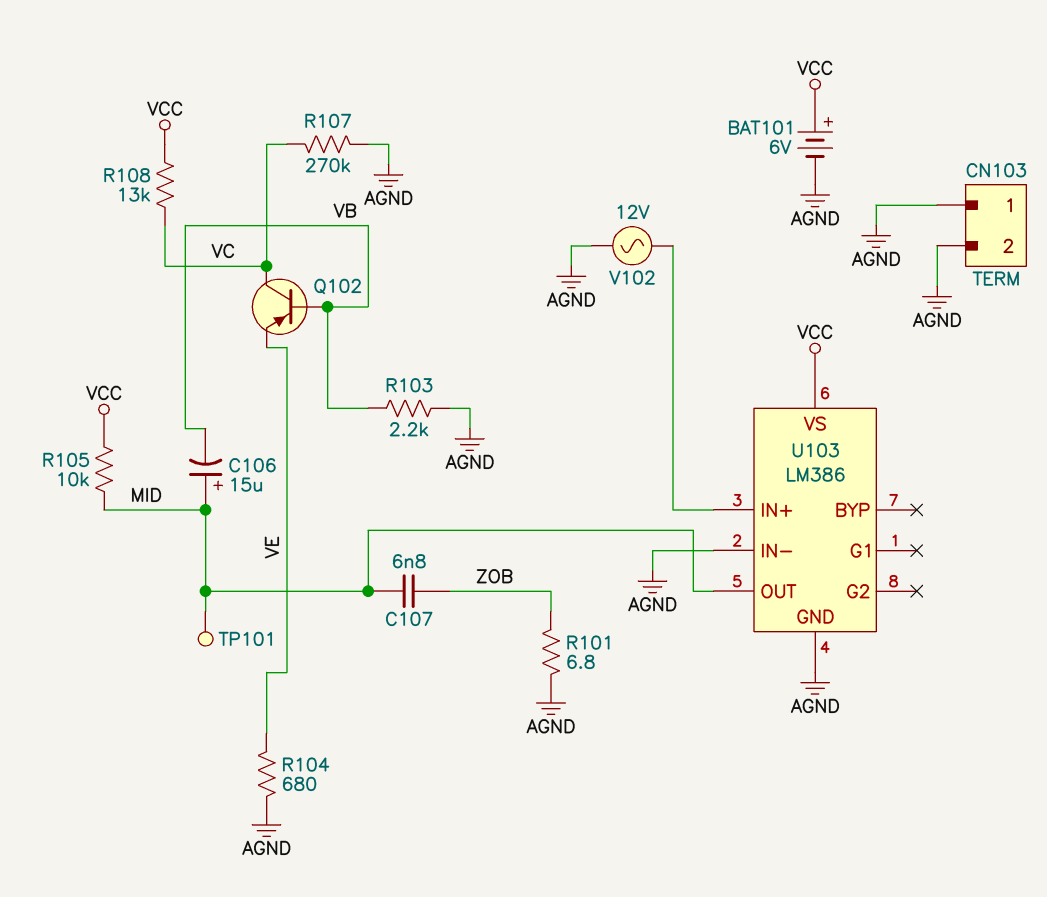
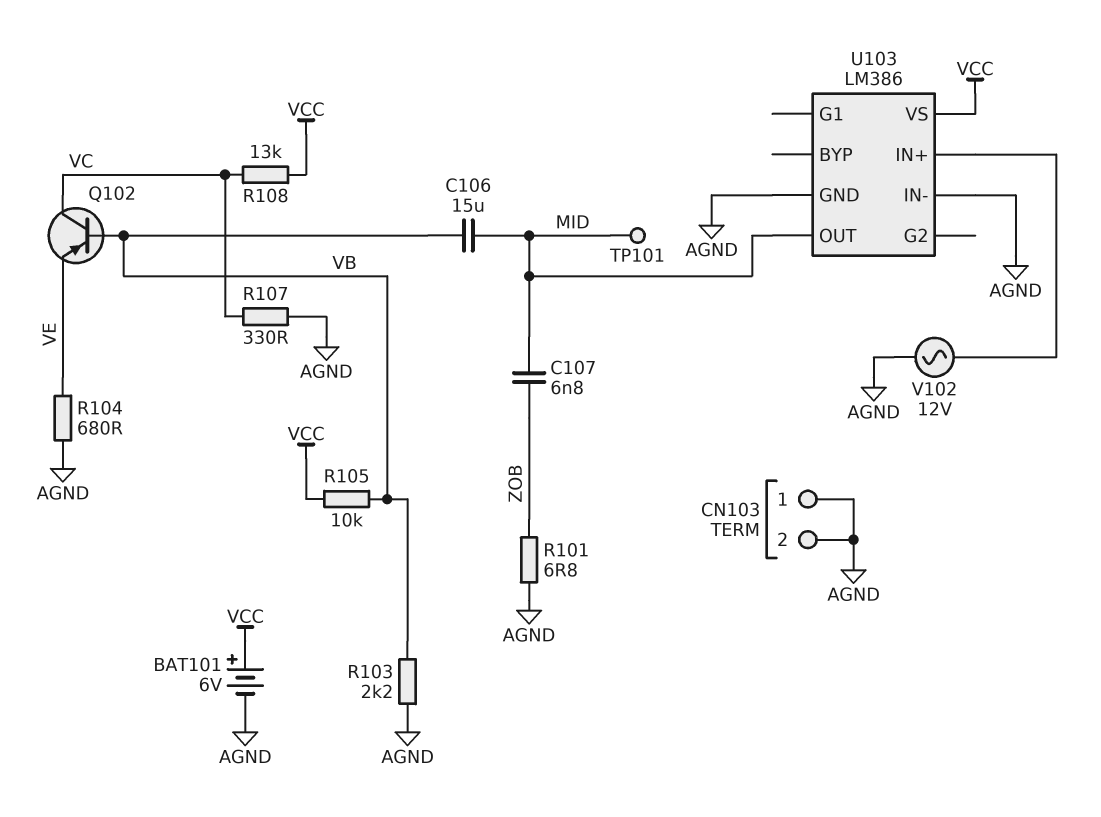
C106: 15uF (plus MID, minus VB) -> 15uF (MID, VB)
R105: 10k (MID, VCC) -> 10k (VB, VCC)
R107: 270k (AGND, VC) -> 330 (AGND, VC)

